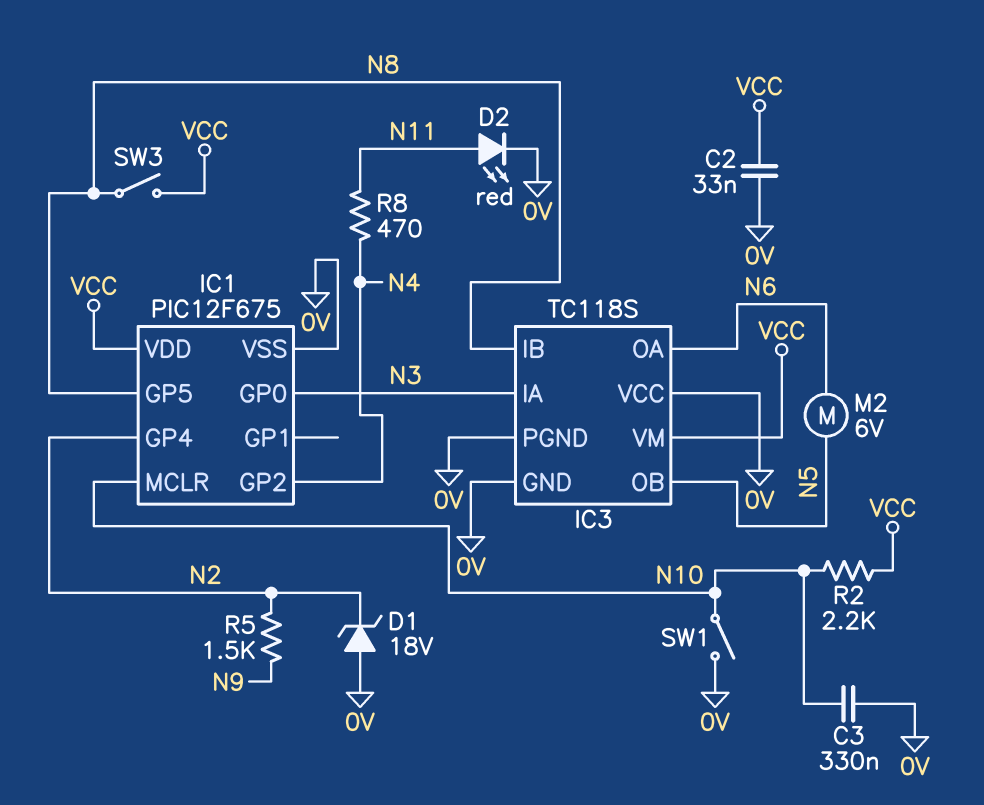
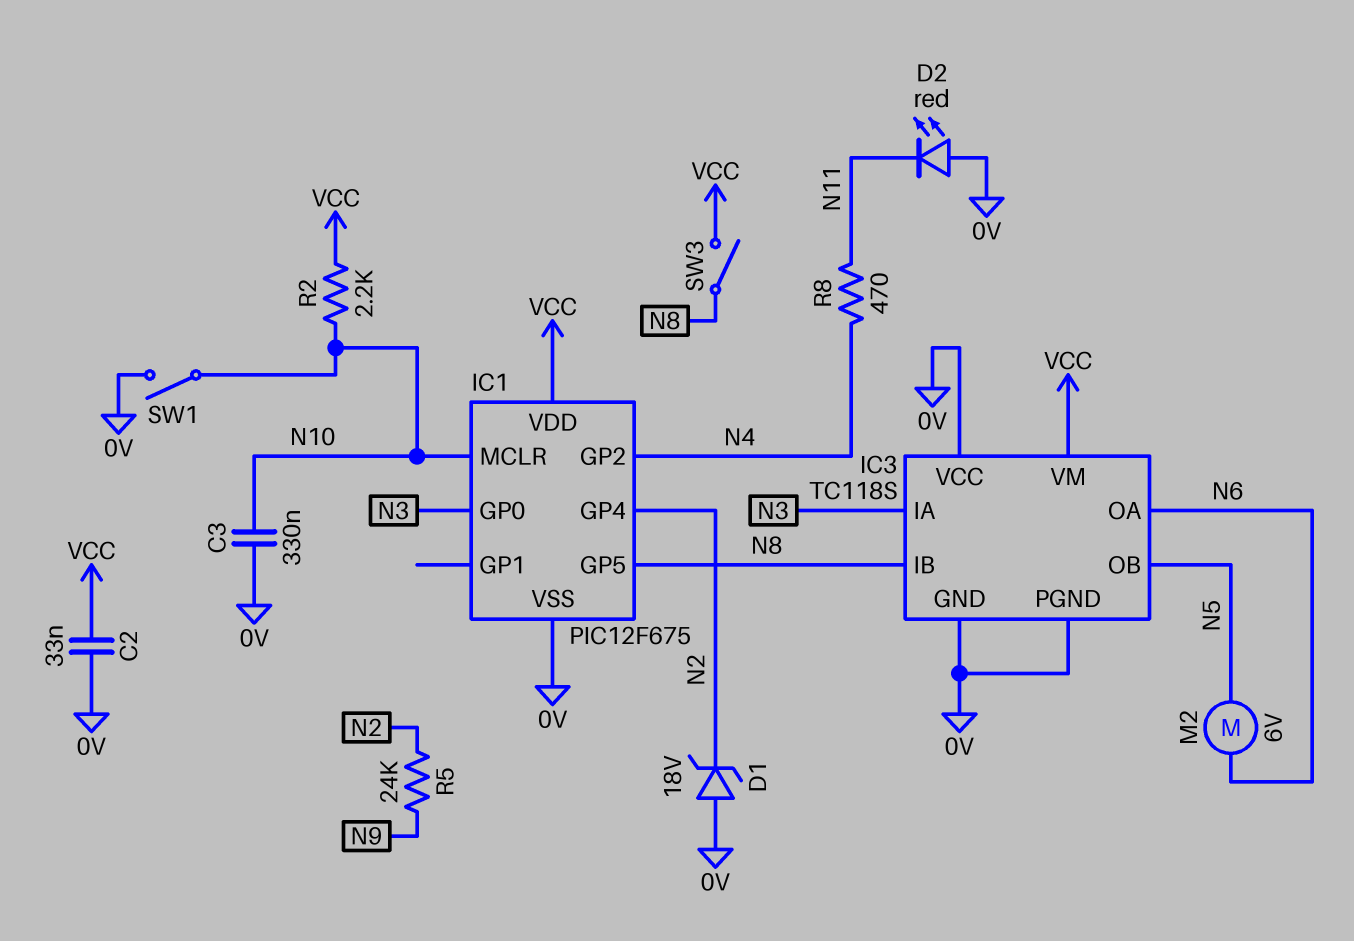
D2: LED red (A N11, K 0V) -> LED red (A 0V, K N11)
R5: 1.5k (N2, N9) -> 24k (N2, N9)

